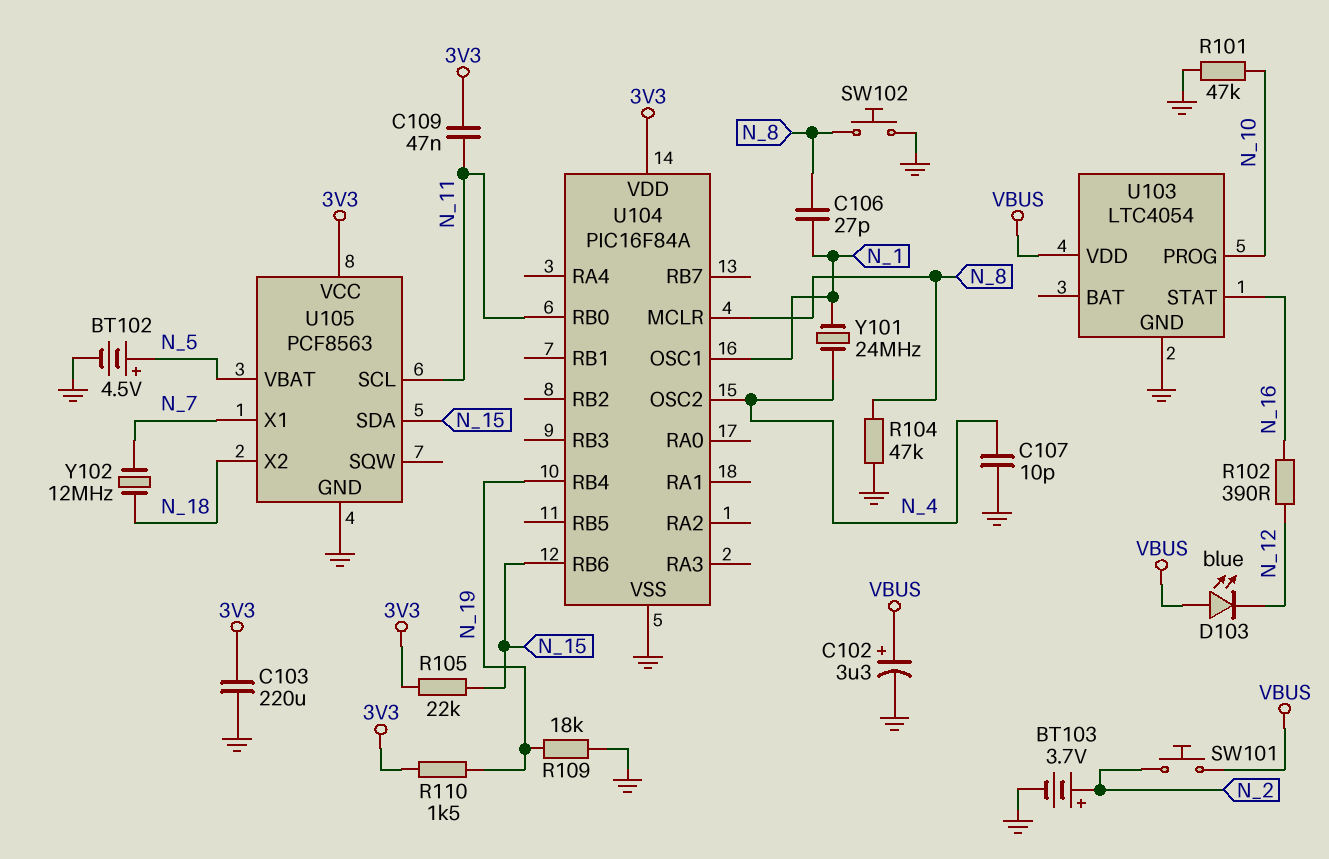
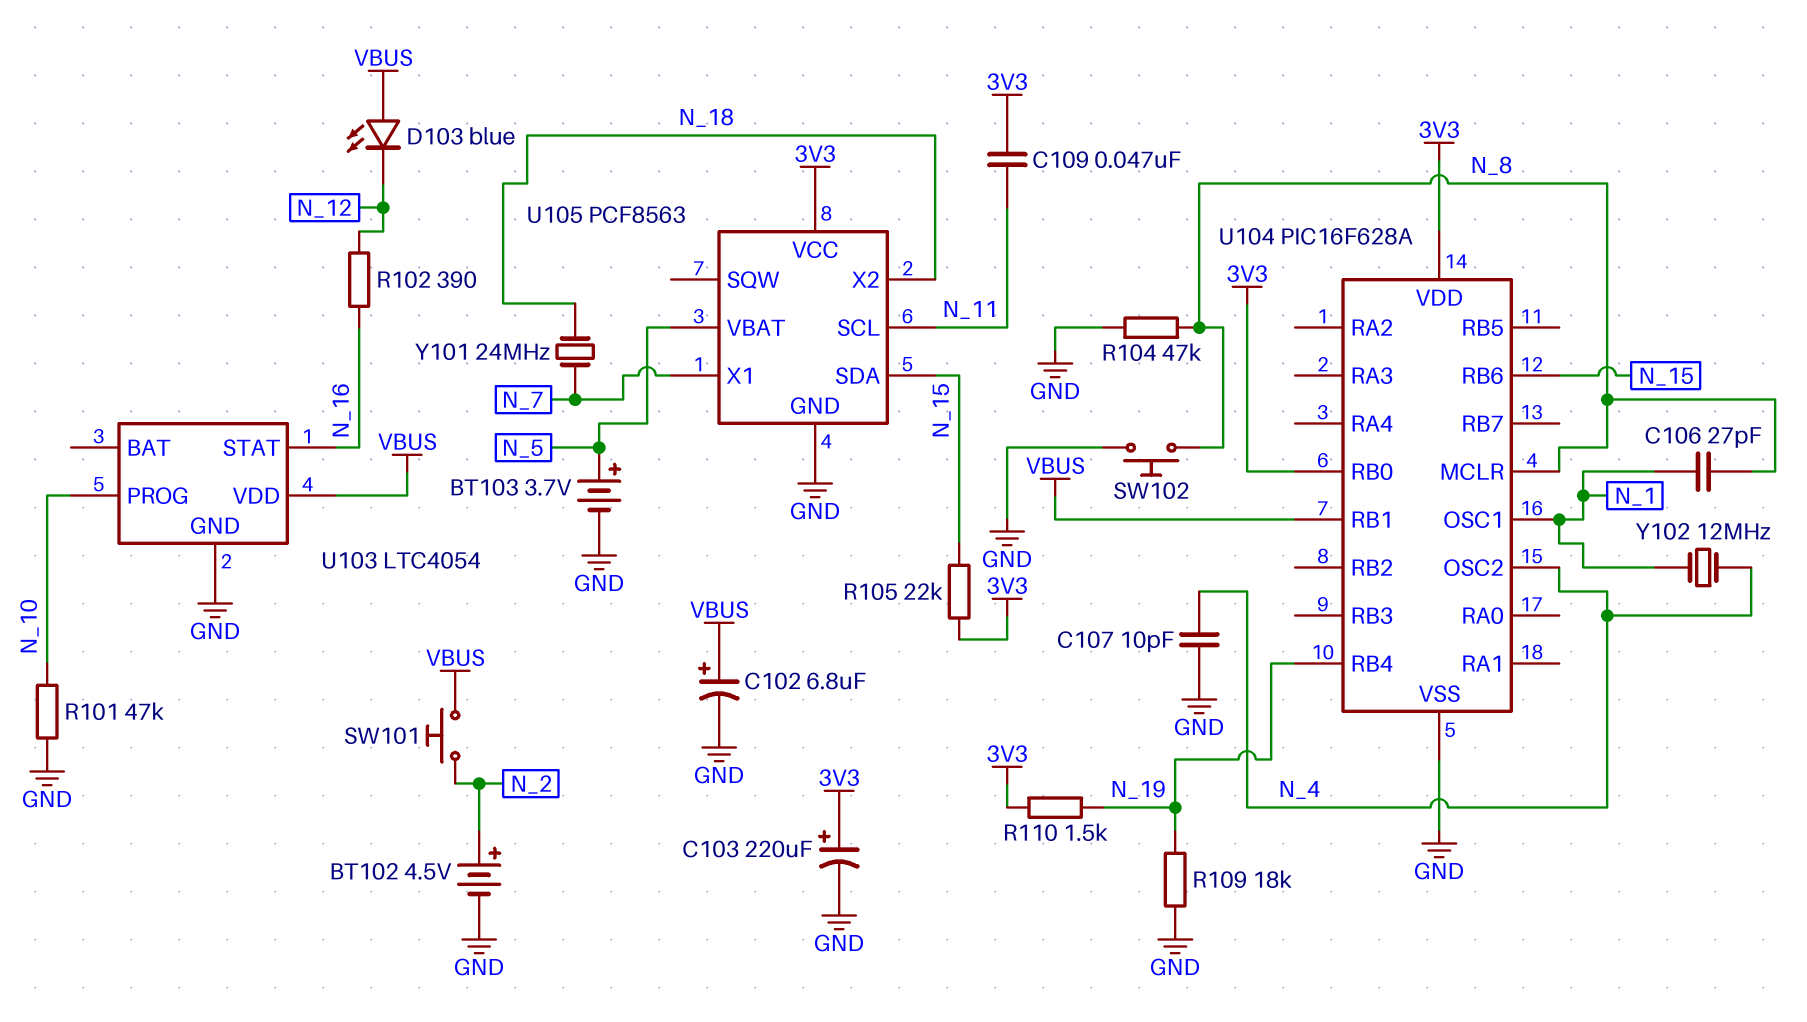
BT102: 4.5V (plus N_5, minus GND) -> 4.5V (plus N_2, minus GND)
BT103: 3.7V (plus N_2, minus GND) -> 3.7V (plus N_5, minus GND)
C102: 3.3uF (plus VBUS, minus GND) -> 6.8uF (plus VBUS, minus GND)
C103: 220uF (3V3, GND) -> 220uF (plus 3V3, minus GND)
U104: PIC16F84A -> PIC16F628A
U104 pin RB0: N_11 -> 3V3
U104 pin RB1: none -> VBUS
Y101: 24MHz (N_1, N_4) -> 24MHz (N_7, N_18)
Y102: 12MHz (N_7, N_18) -> 12MHz (N_1, N_4)

